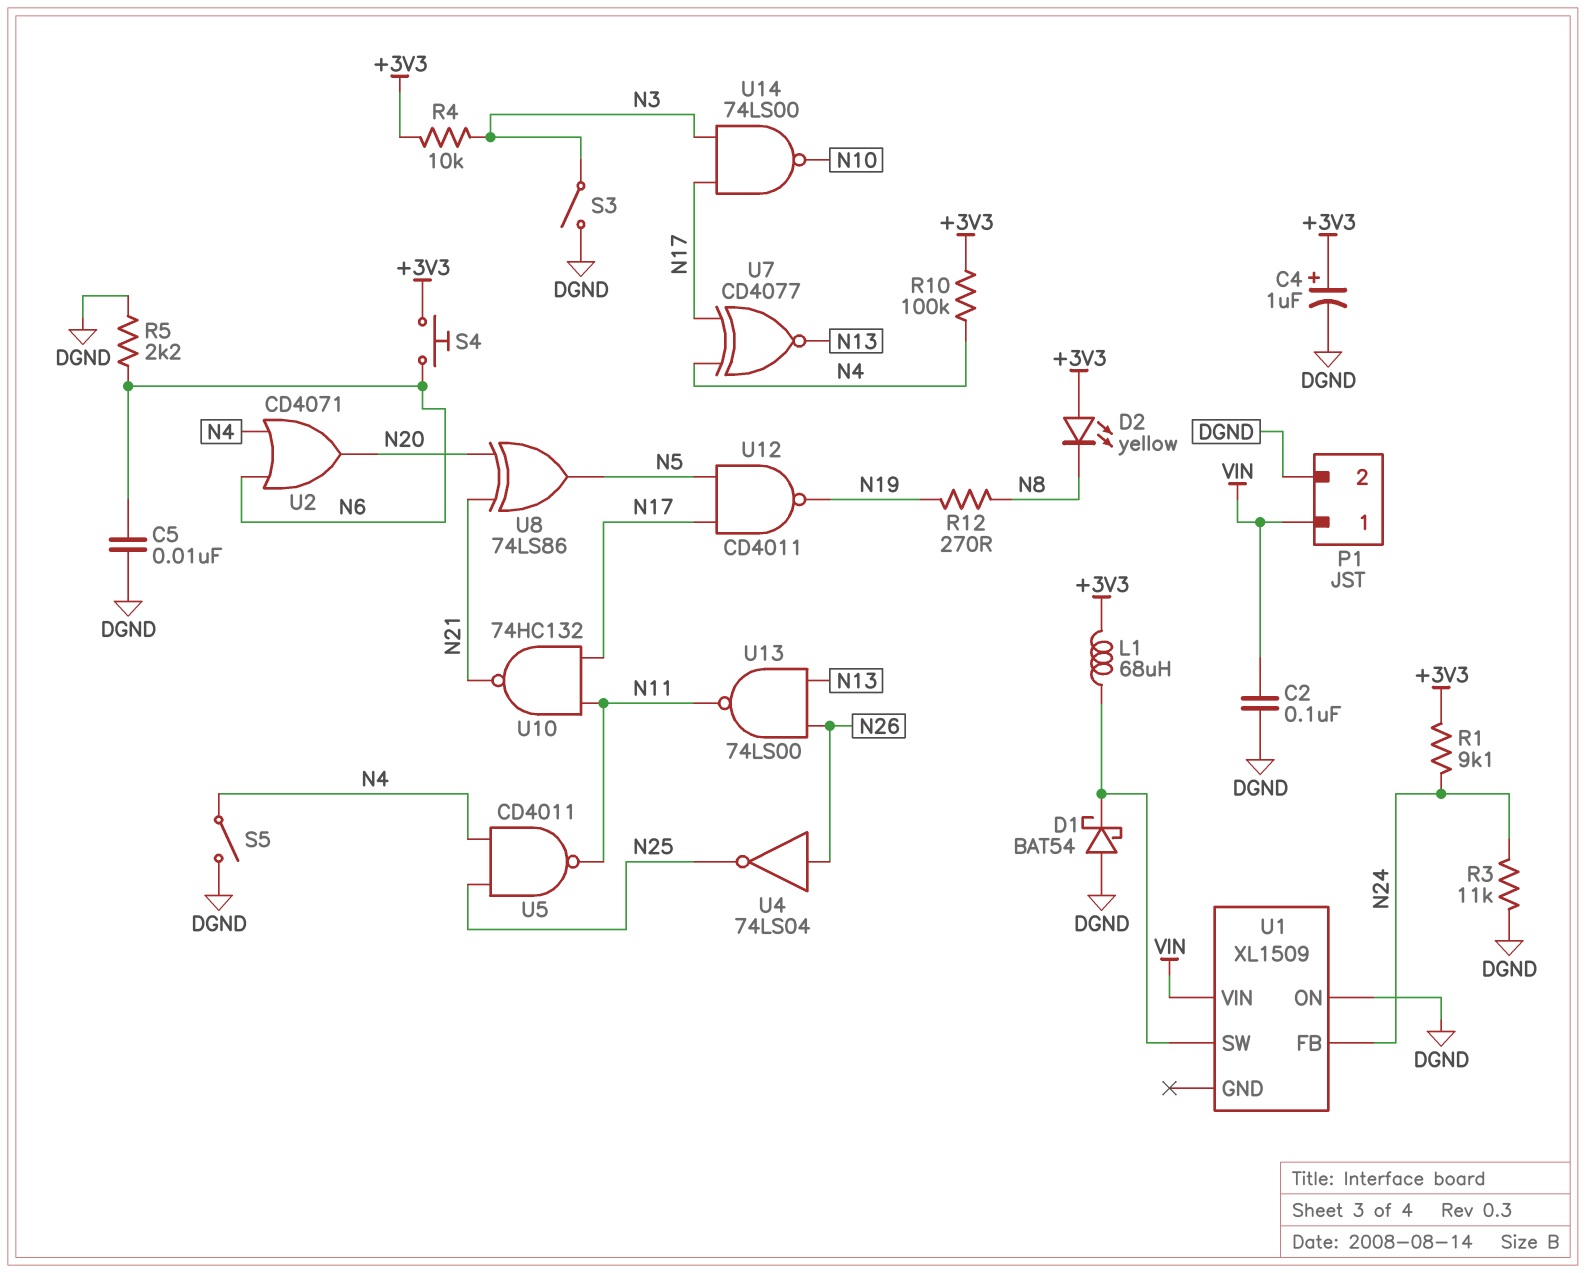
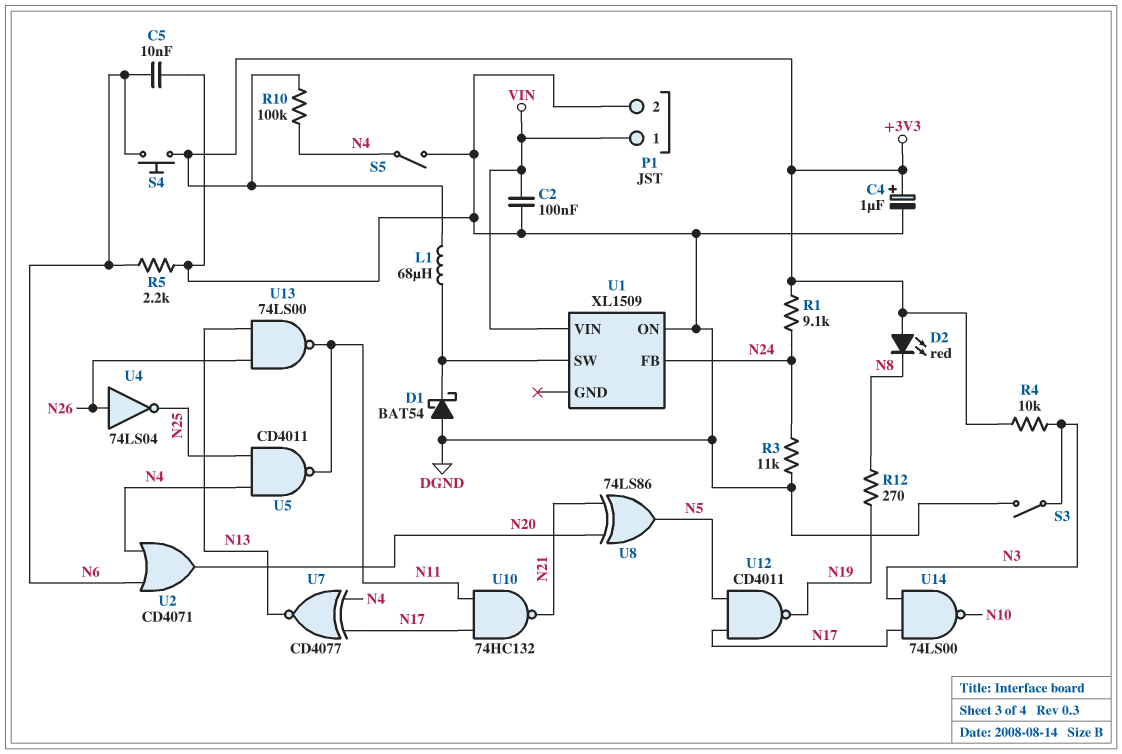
D2: LED yellow (A +3V3, K N8) -> LED red (A +3V3, K N8)

